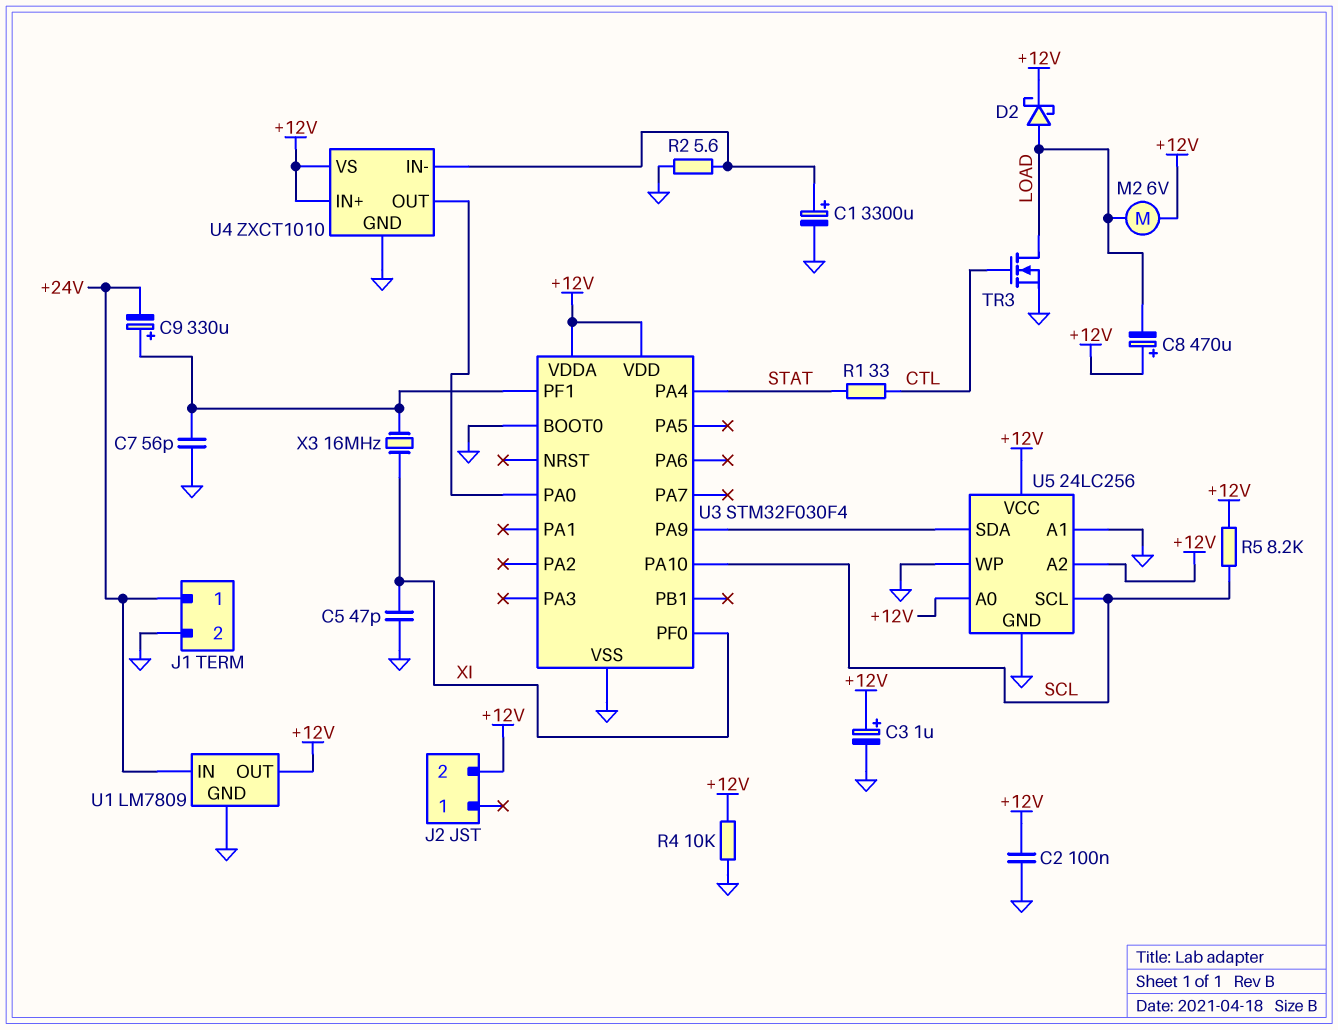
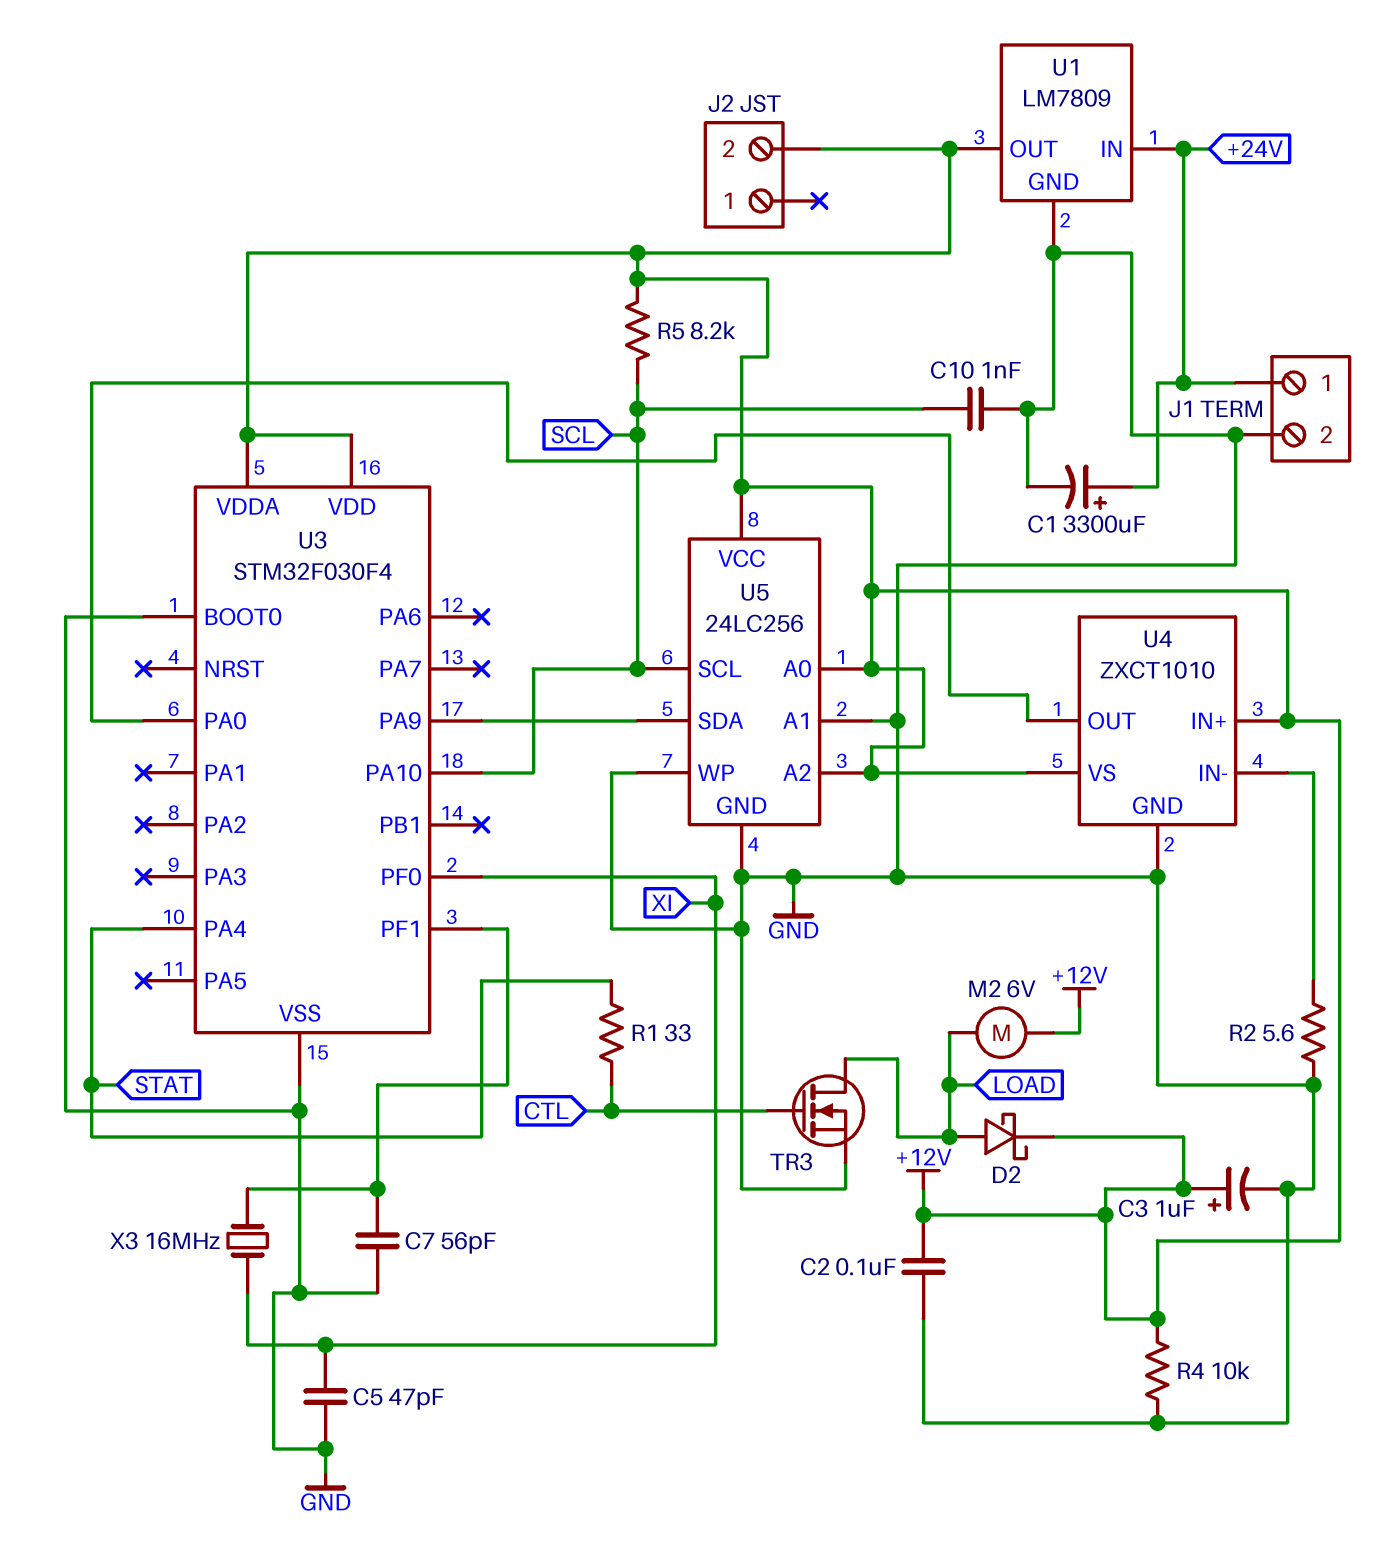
C1: 3300uF (plus U4/IN-, minus GND) -> 3300uF (plus +24V, minus GND)
C8: 470uF (plus +12V, minus LOAD) -> none
C9: 330uF (plus U3/PF1, minus +24V) -> none
C10: none -> 1nF (GND, SCL)

